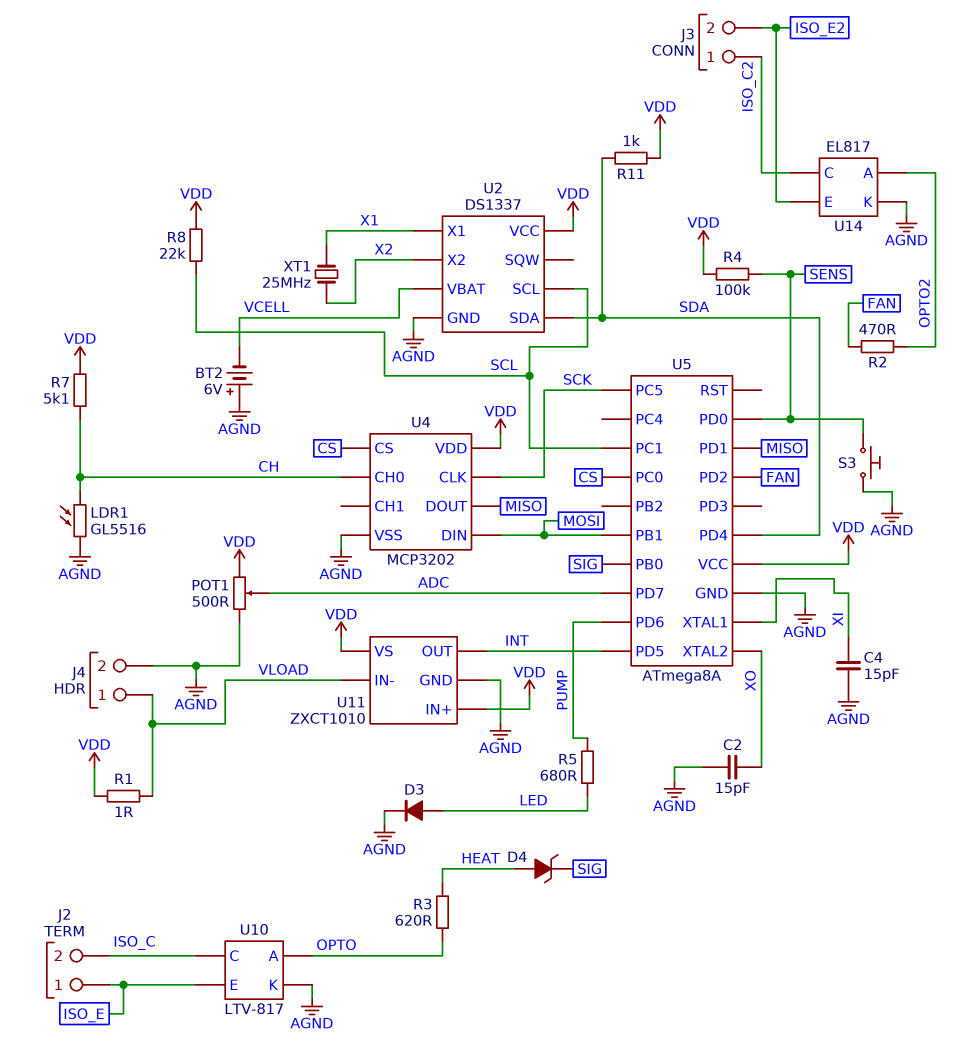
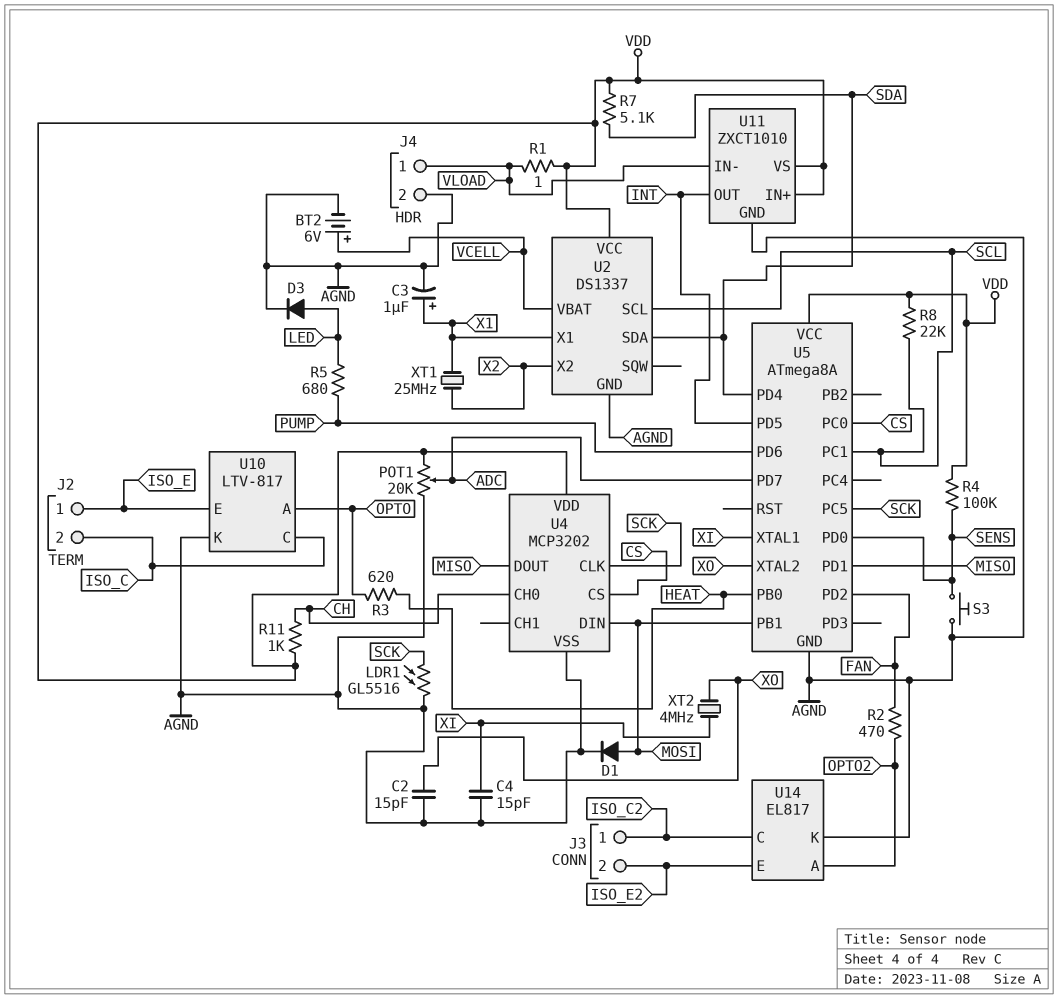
BT2: 6V (plus AGND, minus VCELL) -> 6V (plus VCELL, minus AGND)
C3: none -> 1uF (plus X1, minus AGND)
D1: none -> diode (A MOSI, K AGND)
D4: zener (A HEAT, K SIG) -> none
LDR1: GL5516 (AGND, CH) -> GL5516 (AGND, SCK)
POT1: 500 (AGND, VDD, wiper ADC) -> 20k (AGND, VDD, wiper ADC)
R7: 5.1k (CH, VDD) -> 5.1k (SDA, VDD)
R11: 1k (SDA, VDD) -> 1k (CH, VDD)
U5 pin PB0: SIG -> HEAT
XT2: none -> 4MHz (XI, XO)

